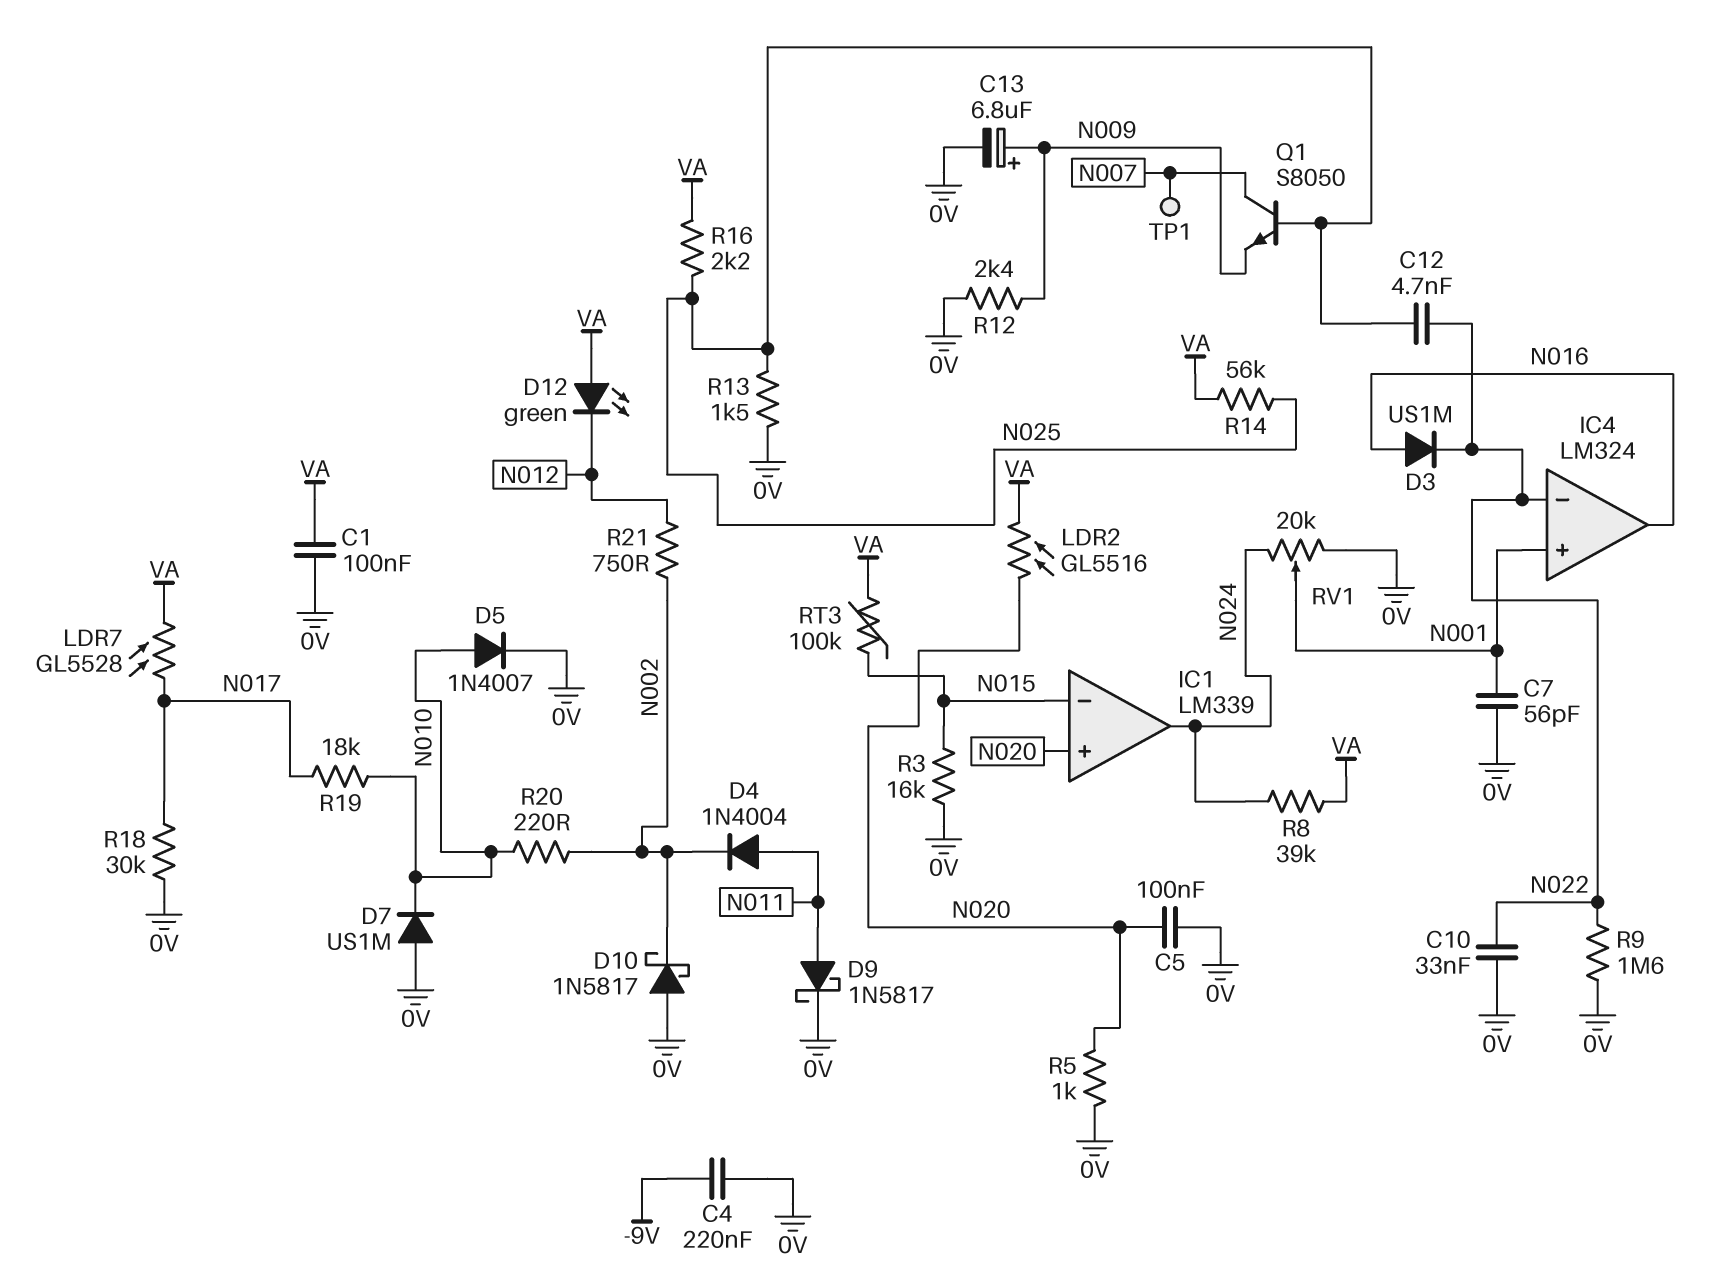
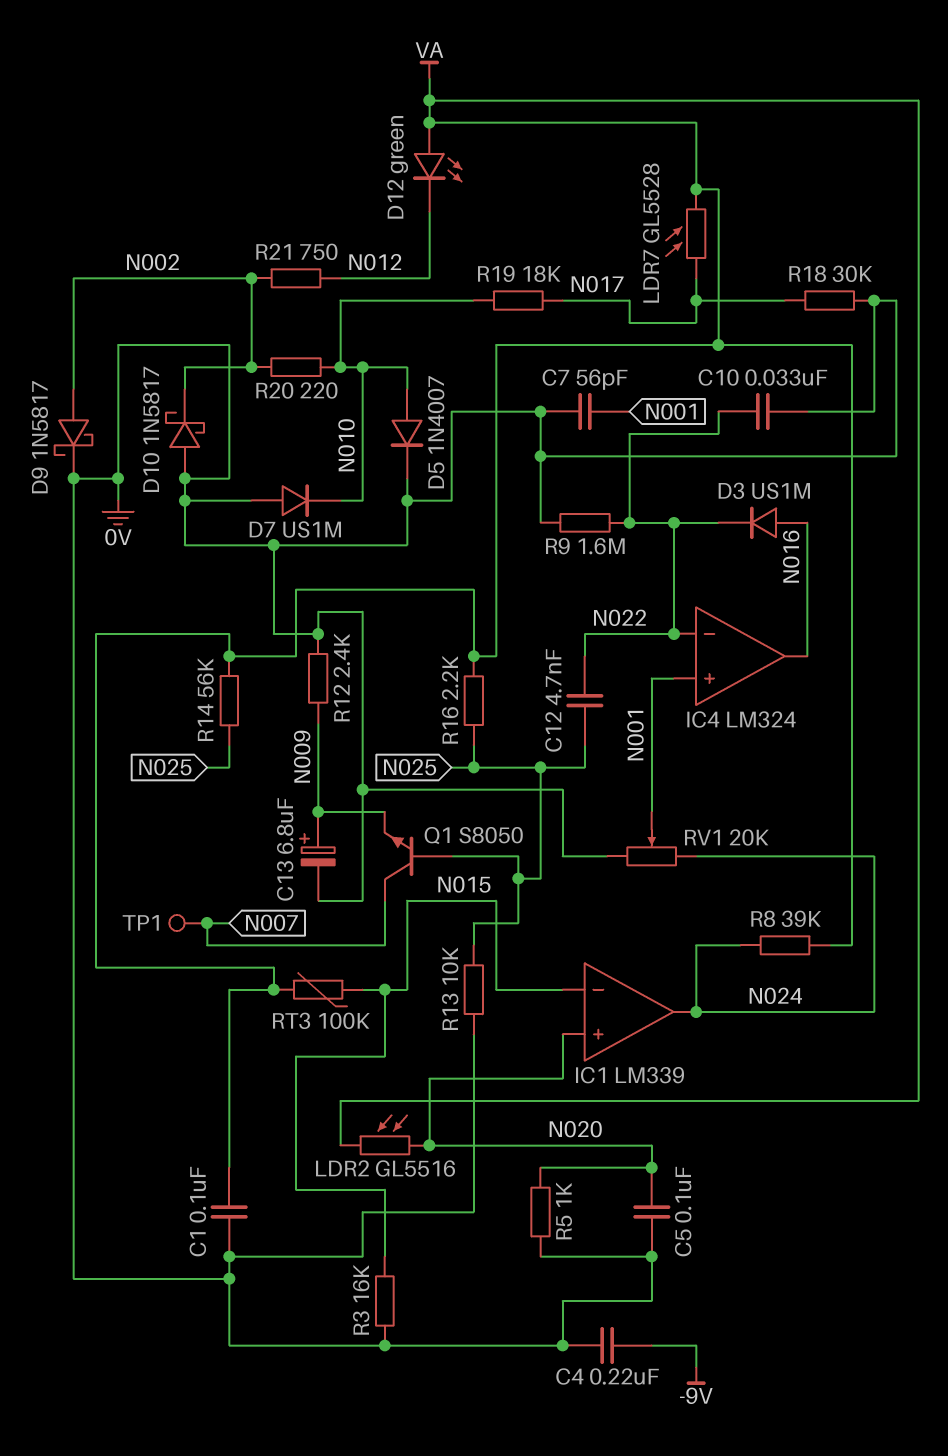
D4: diode 1N4004 (A N011, K N002) -> none
D9: schottky 1N5817 (A N011, K 0V) -> schottky 1N5817 (A N002, K 0V)
R13: 1.5k (0V, N025) -> 10k (0V, N025)

